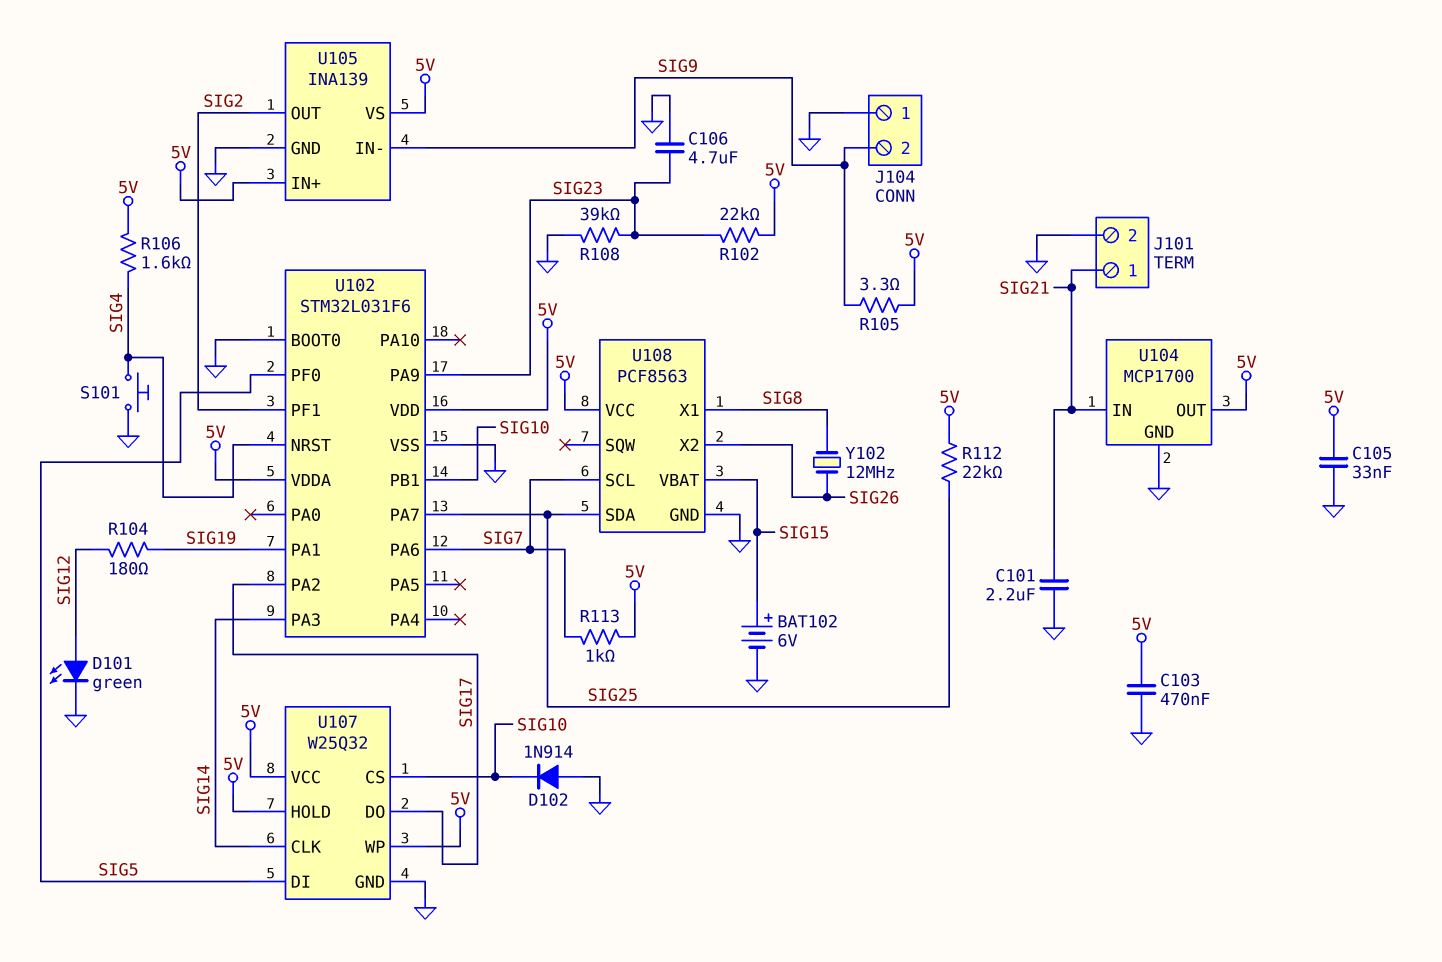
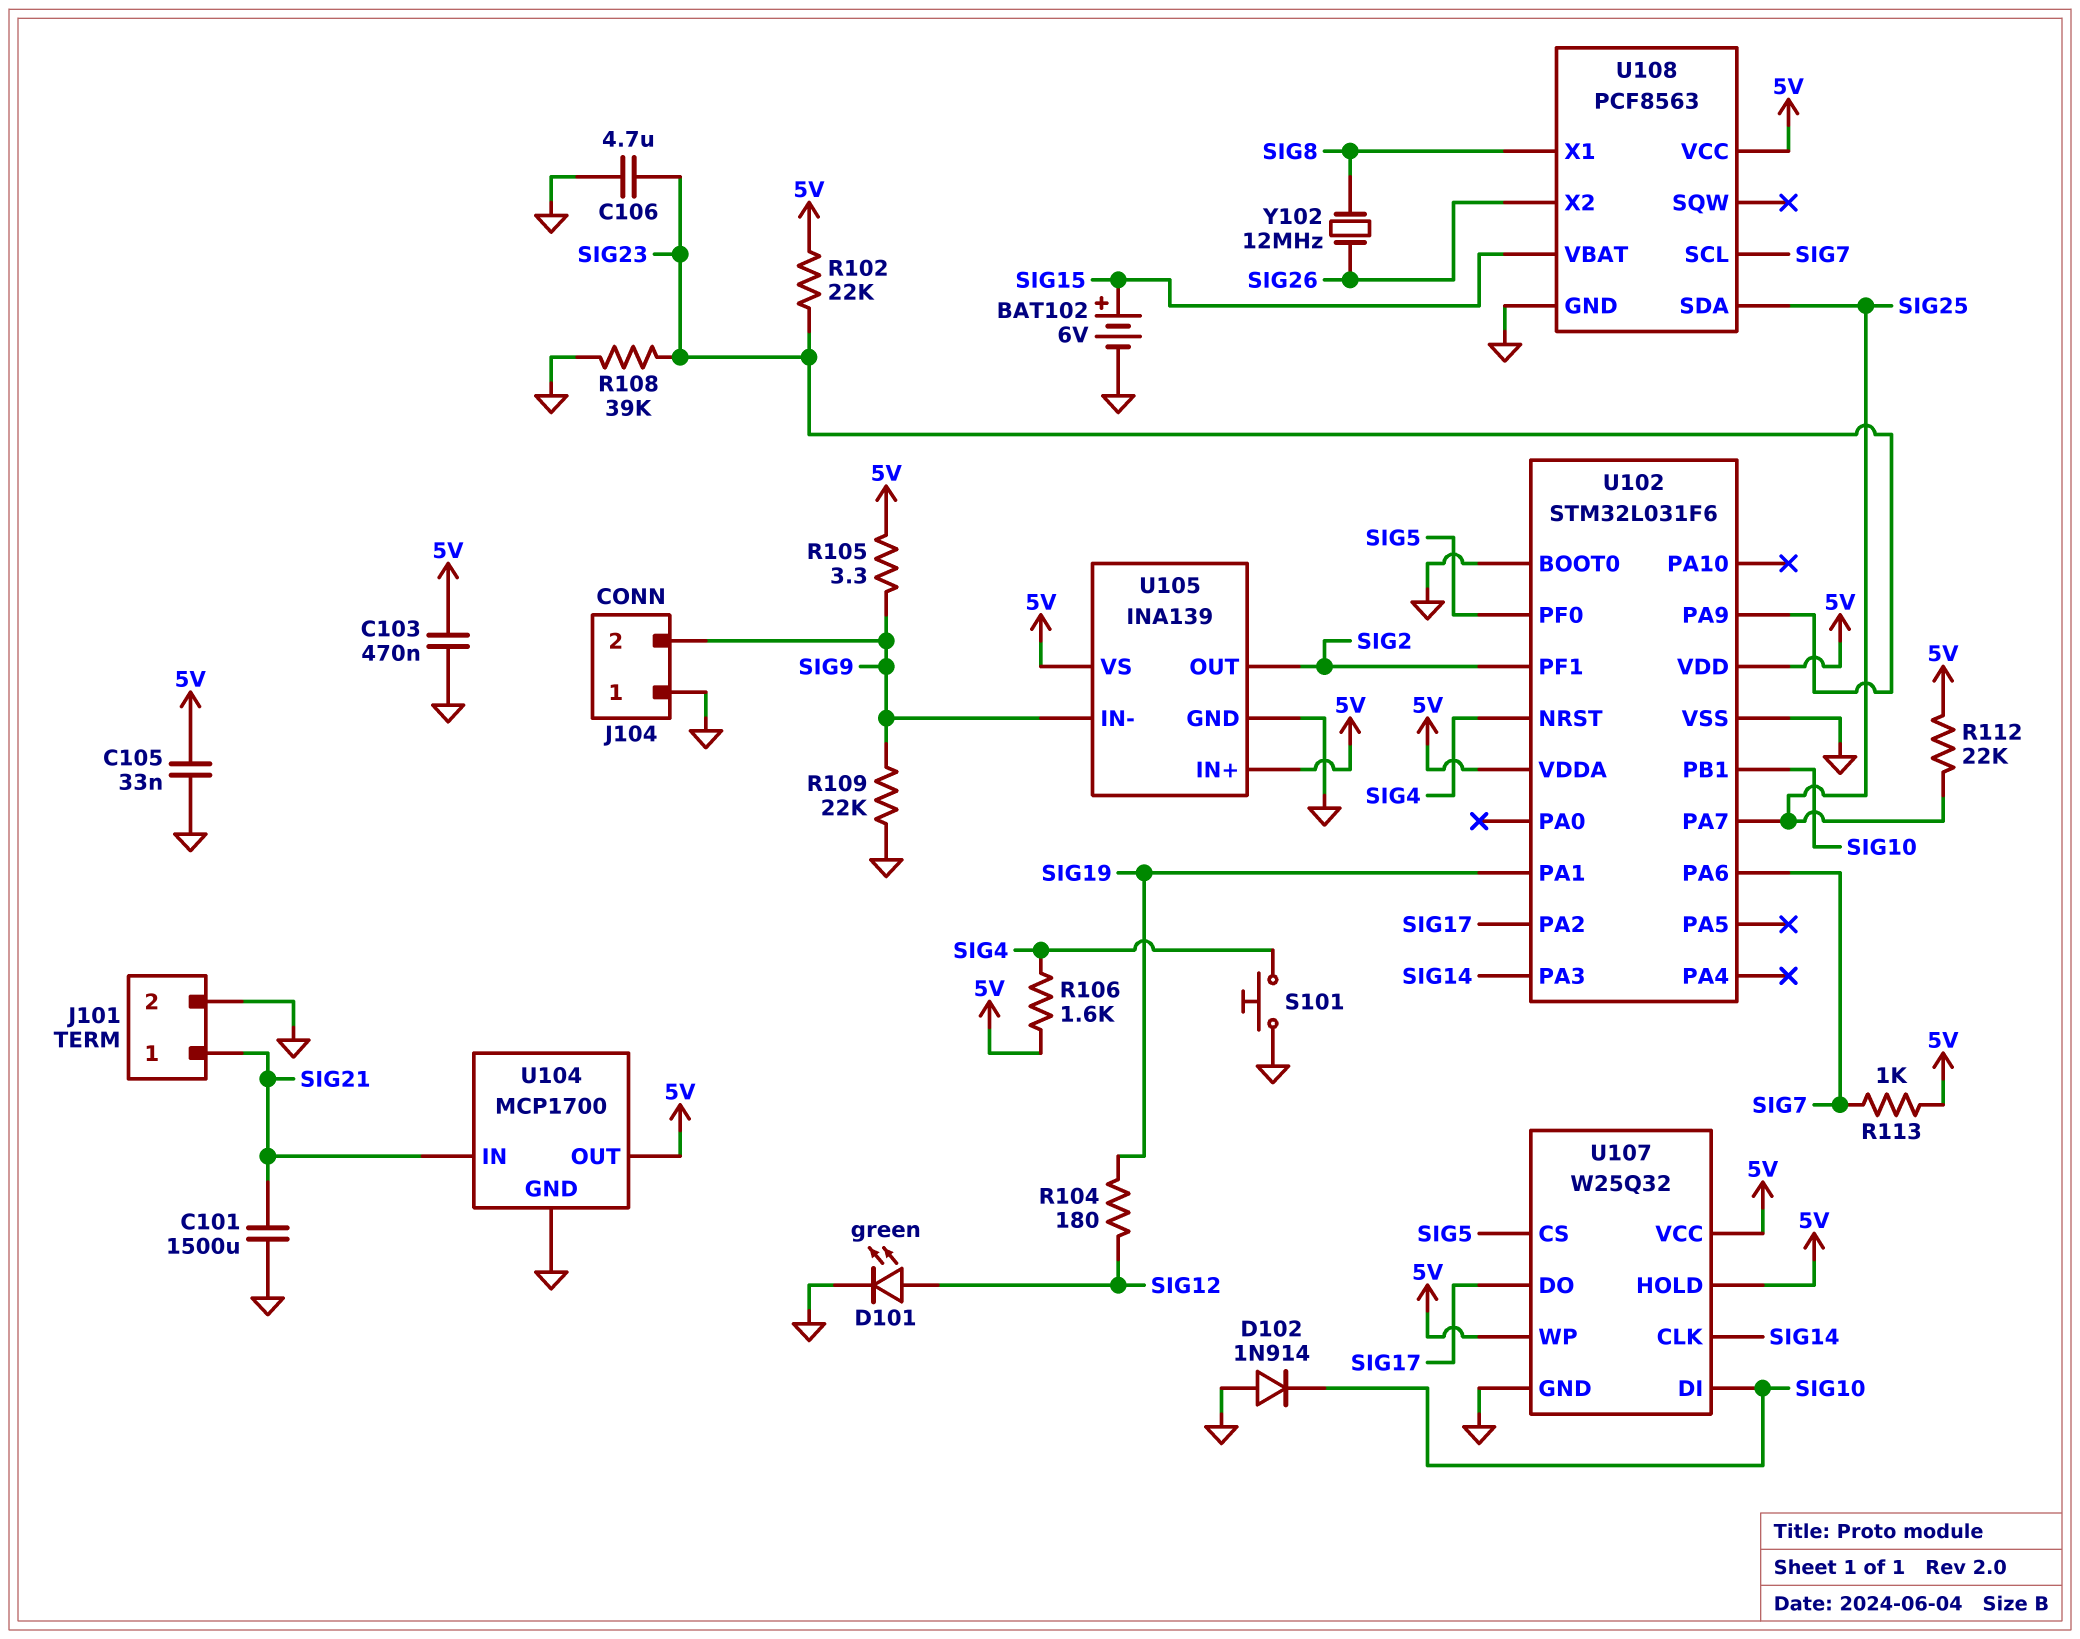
C101: 2.2uF (GND, SIG21) -> 1500uF (GND, SIG21)
R109: none -> 22k (GND, SIG9)
U107 pin CS: SIG10 -> SIG5
U107 pin DI: SIG5 -> SIG10

